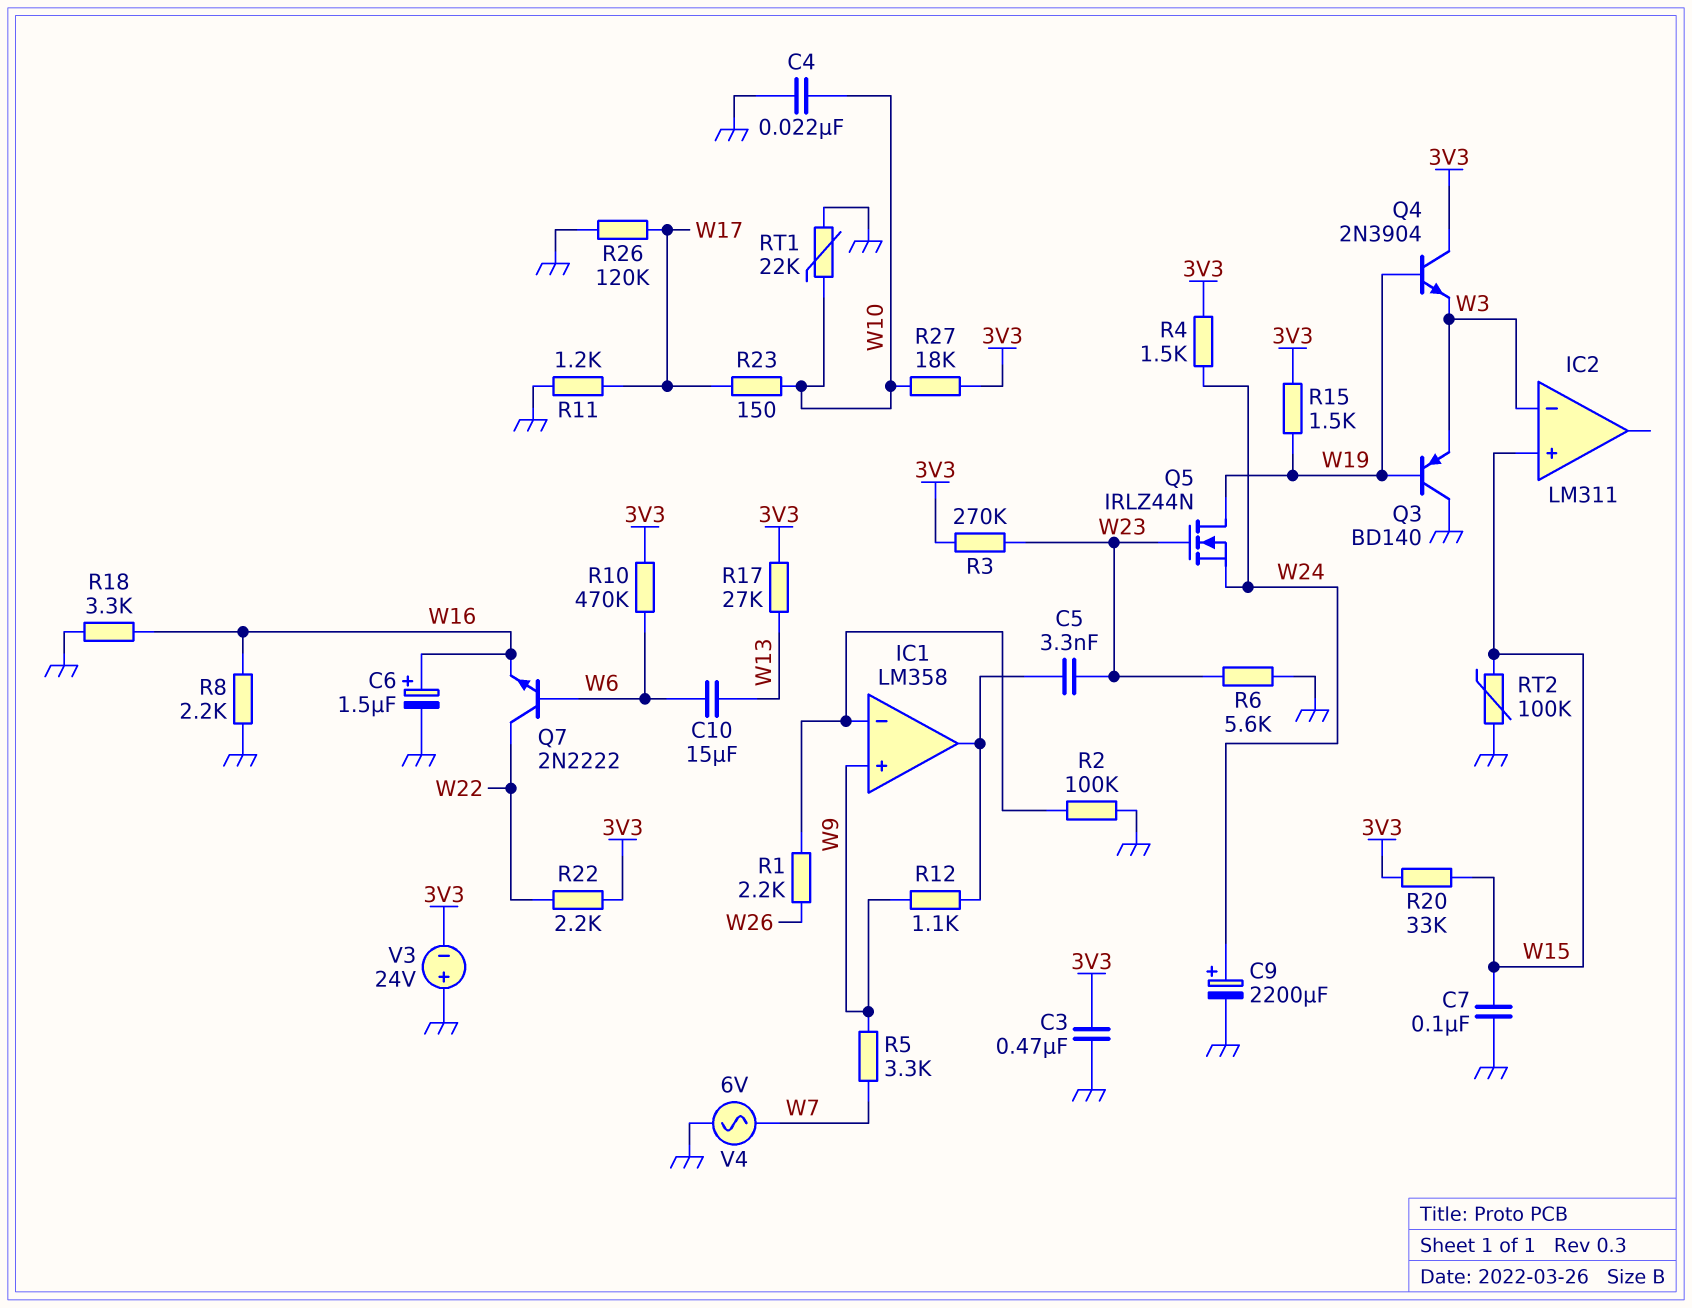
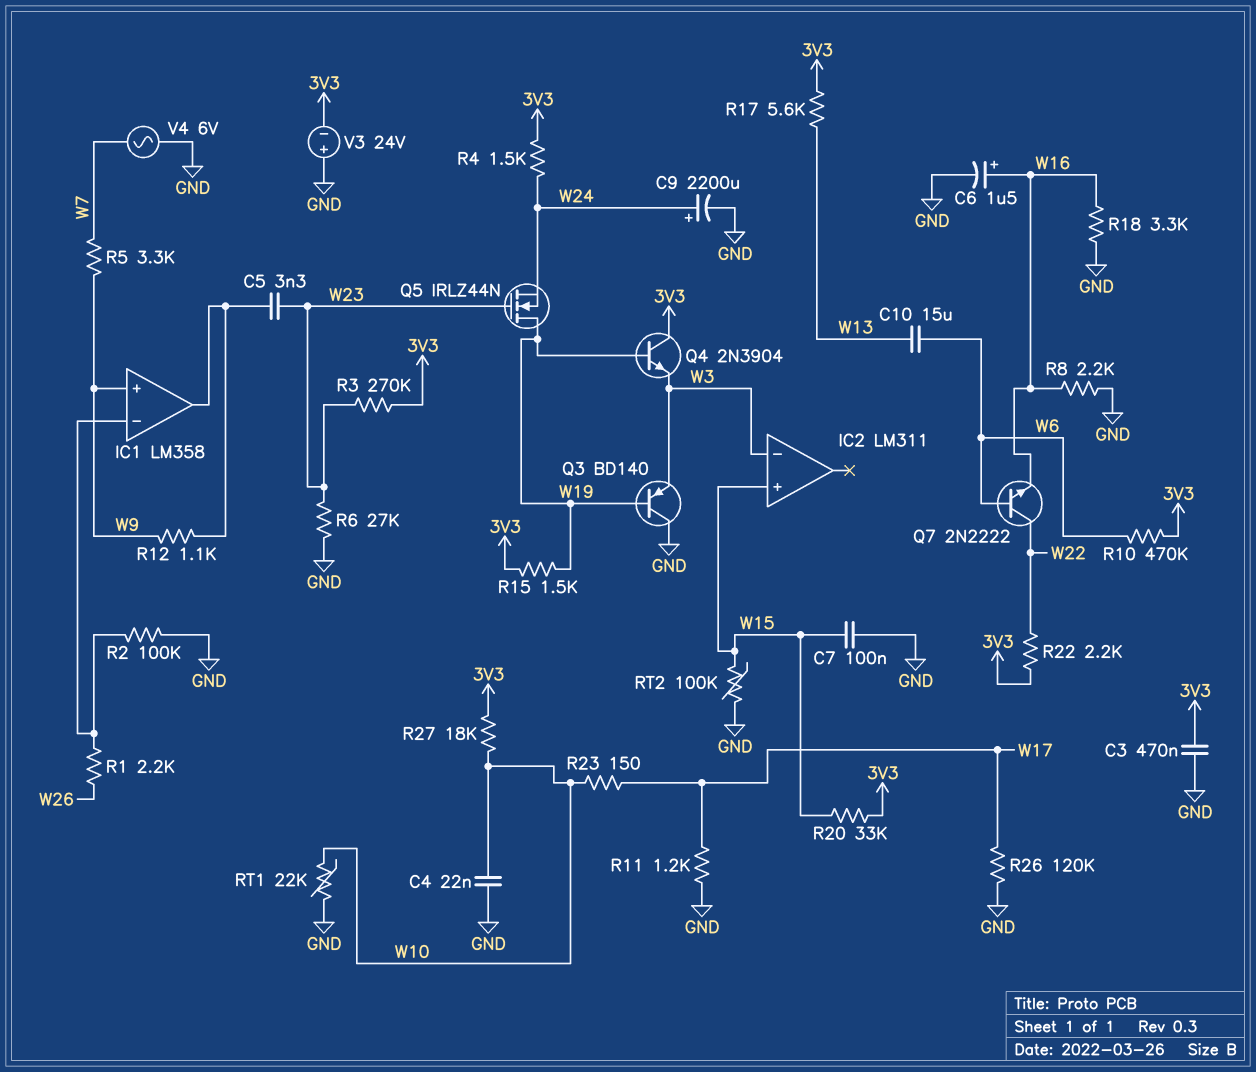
R6: 5.6k (GND, W23) -> 27k (GND, W23)
R17: 27k (3V3, W13) -> 5.6k (3V3, W13)

